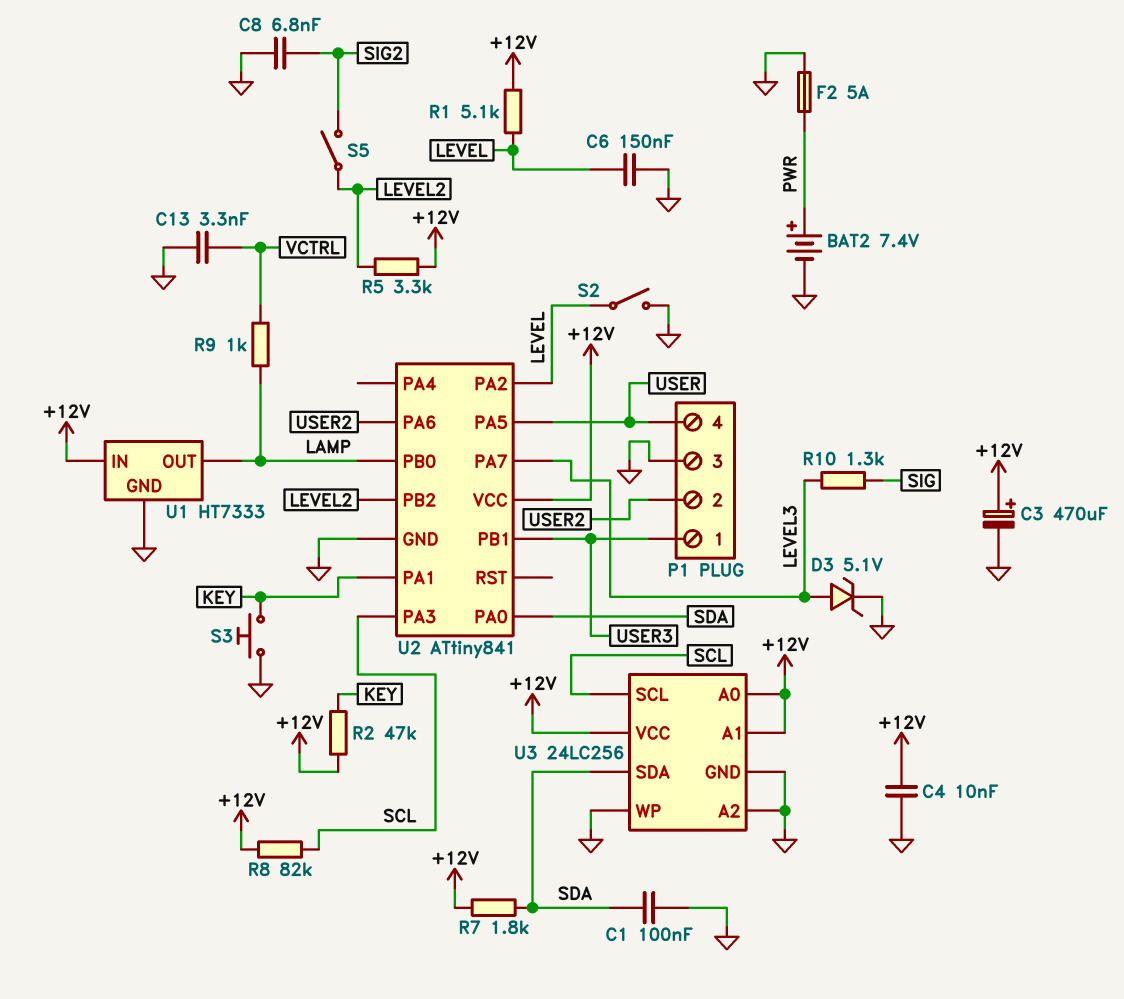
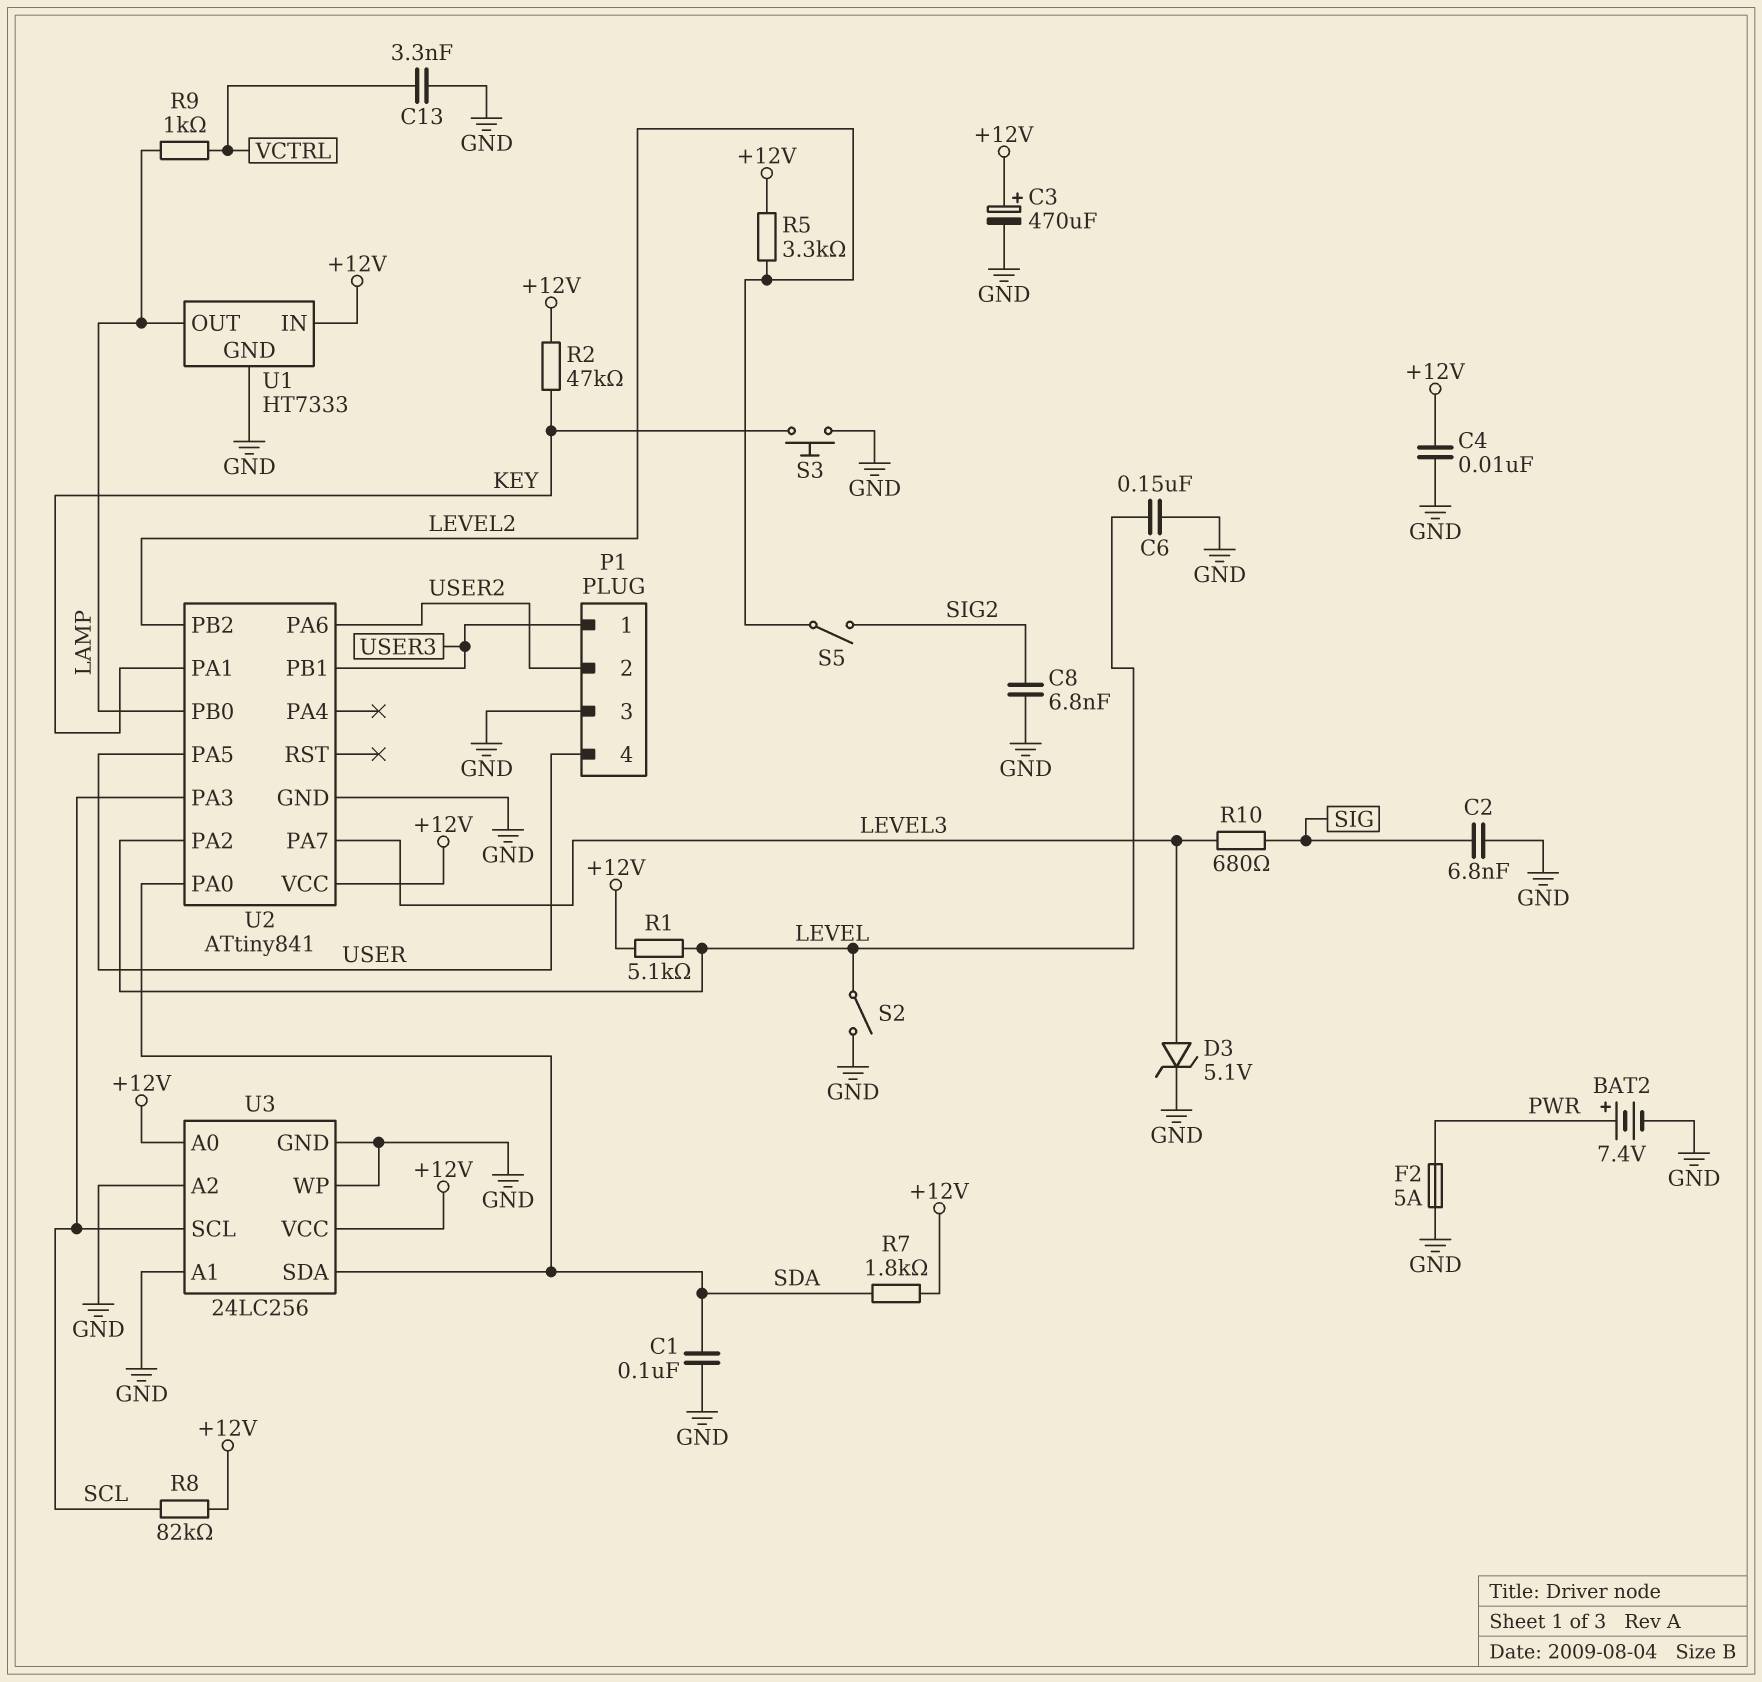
C2: none -> 6.8nF (GND, SIG)
R10: 1.3k (LEVEL3, SIG) -> 680 (LEVEL3, SIG)
U3 pin A1: +12V -> GND

